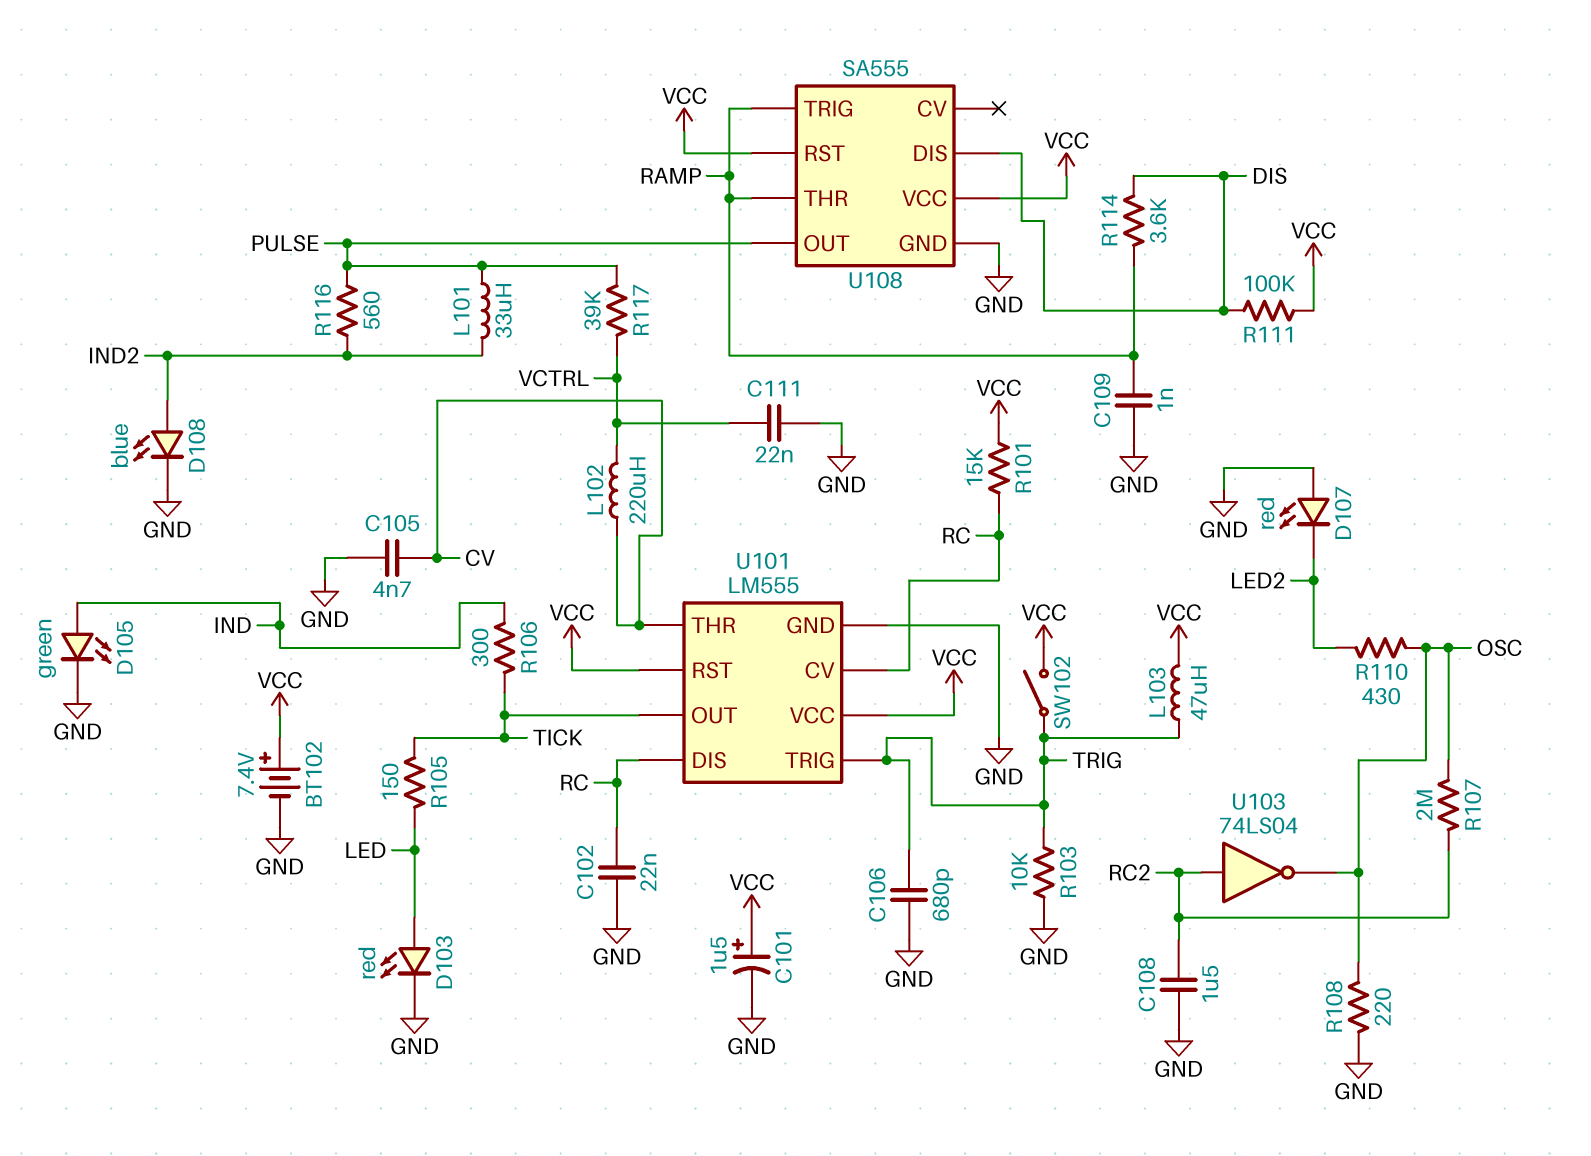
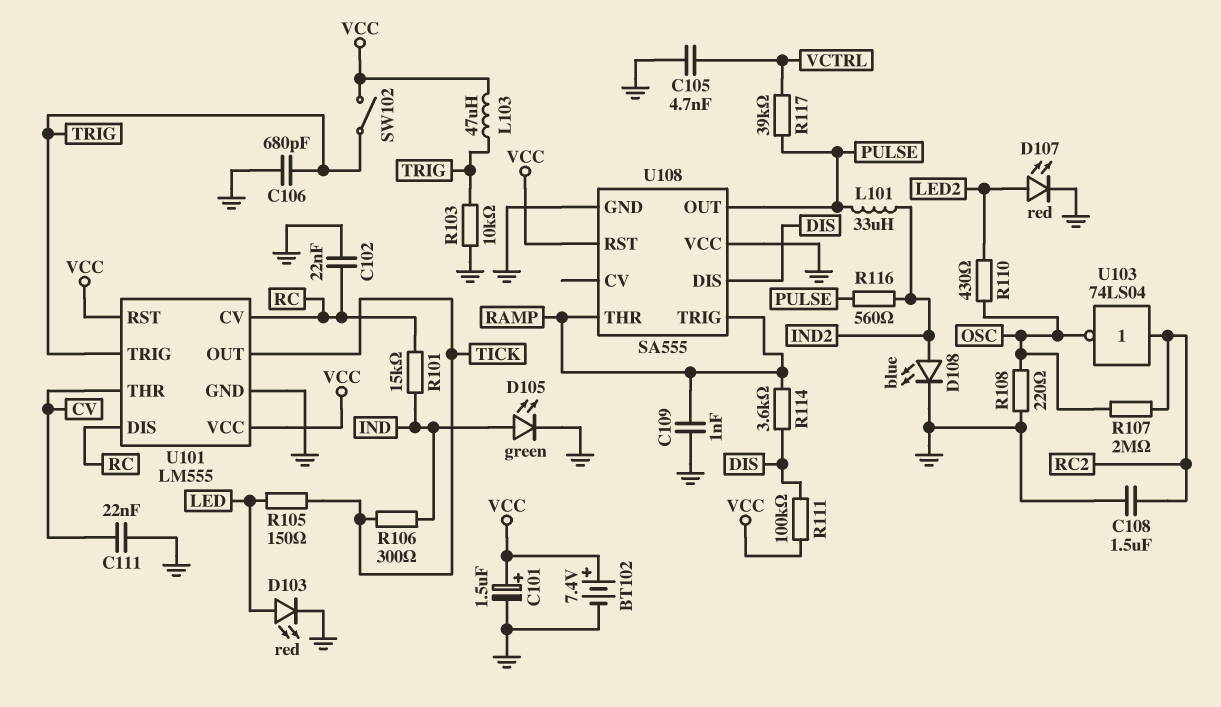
C105: 4.7nF (CV, GND) -> 4.7nF (GND, VCTRL)
C111: 22nF (GND, VCTRL) -> 22nF (CV, GND)
D107: LED red (A GND, K LED2) -> LED red (A LED2, K GND)
L102: 220uH (CV, VCTRL) -> none
R101: 15k (RC, VCC) -> 15k (IND, RC)
U108 pin VCC: VCC -> GND

